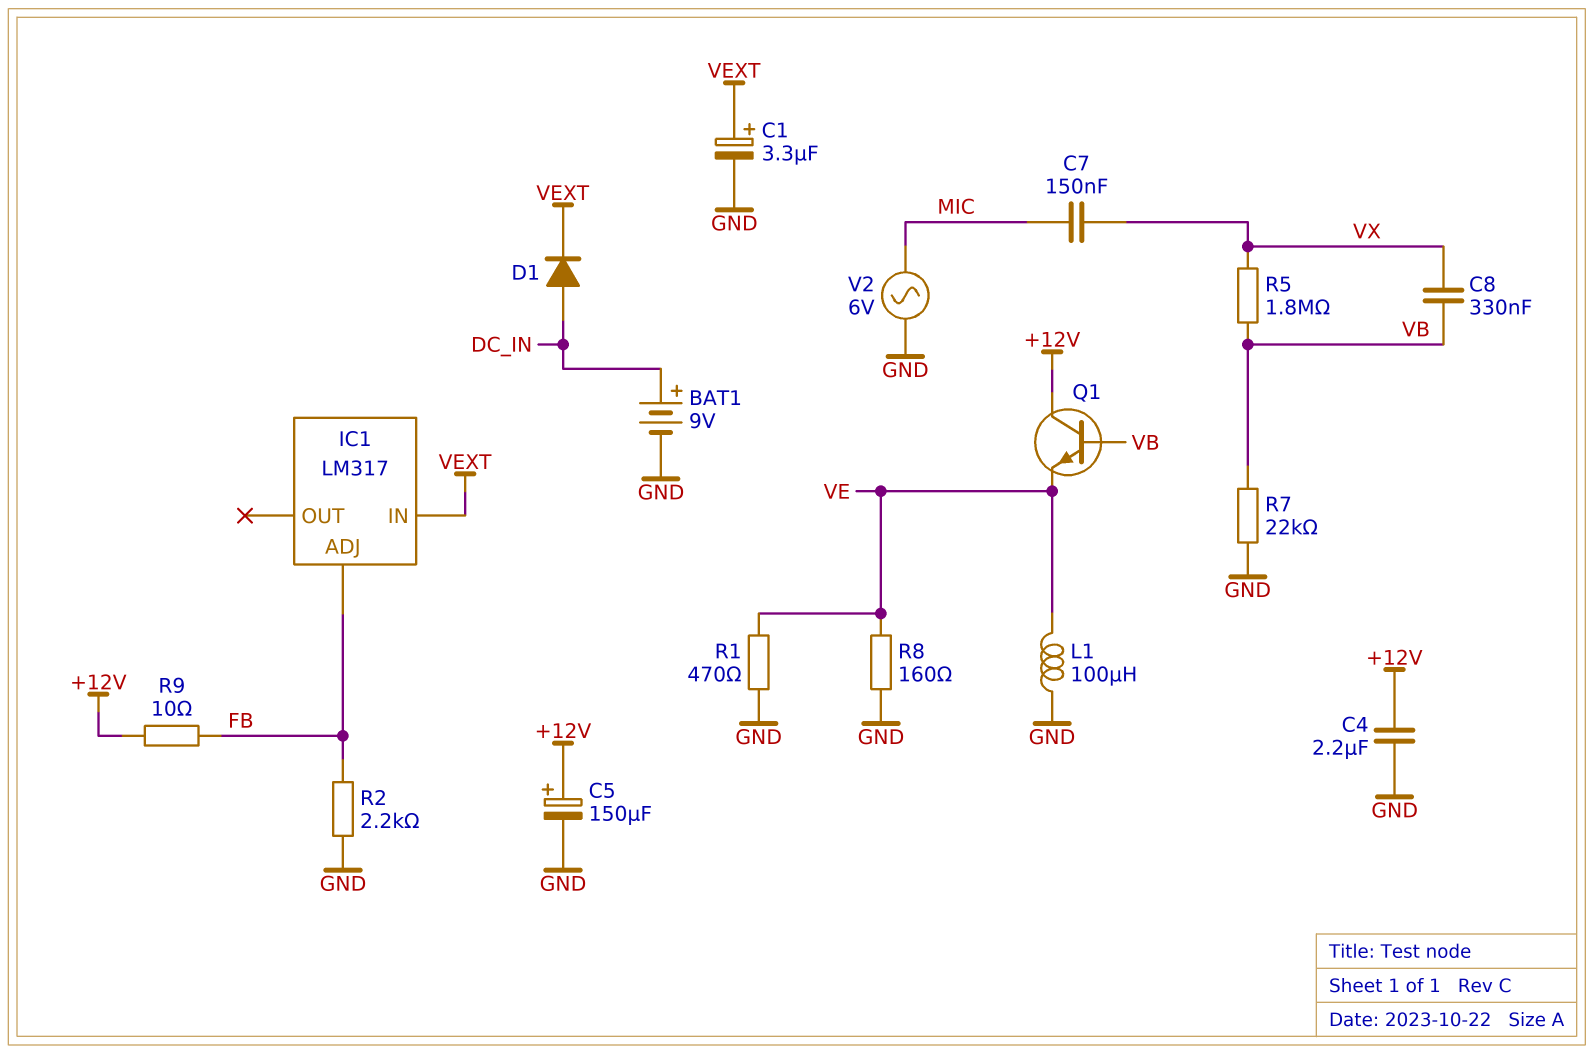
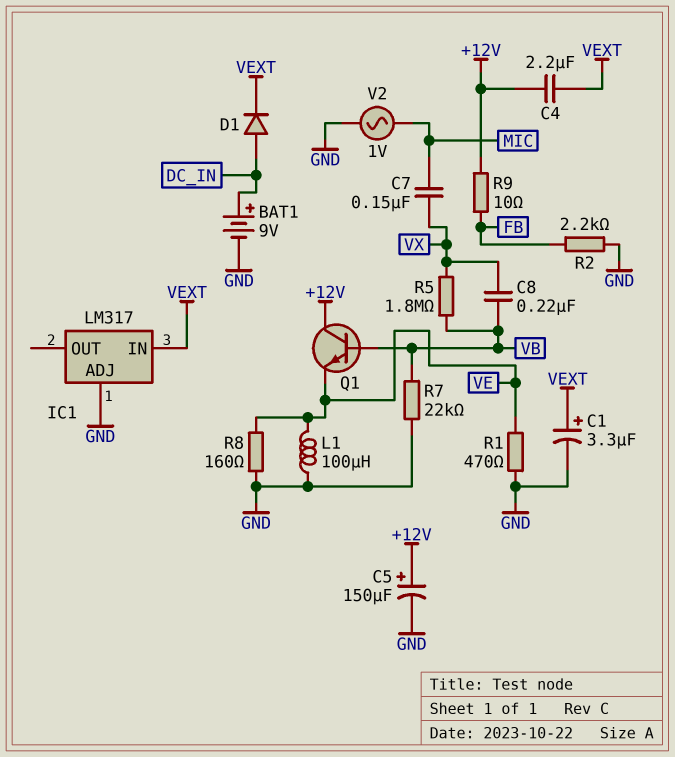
C4: 2.2uF (+12V, GND) -> 2.2uF (+12V, VEXT)
C8: 330nF (VB, VX) -> 220nF (VB, VX)
IC1 pin ADJ: FB -> GND
V2: AC 6V (GND, MIC) -> AC 1V (GND, MIC)

